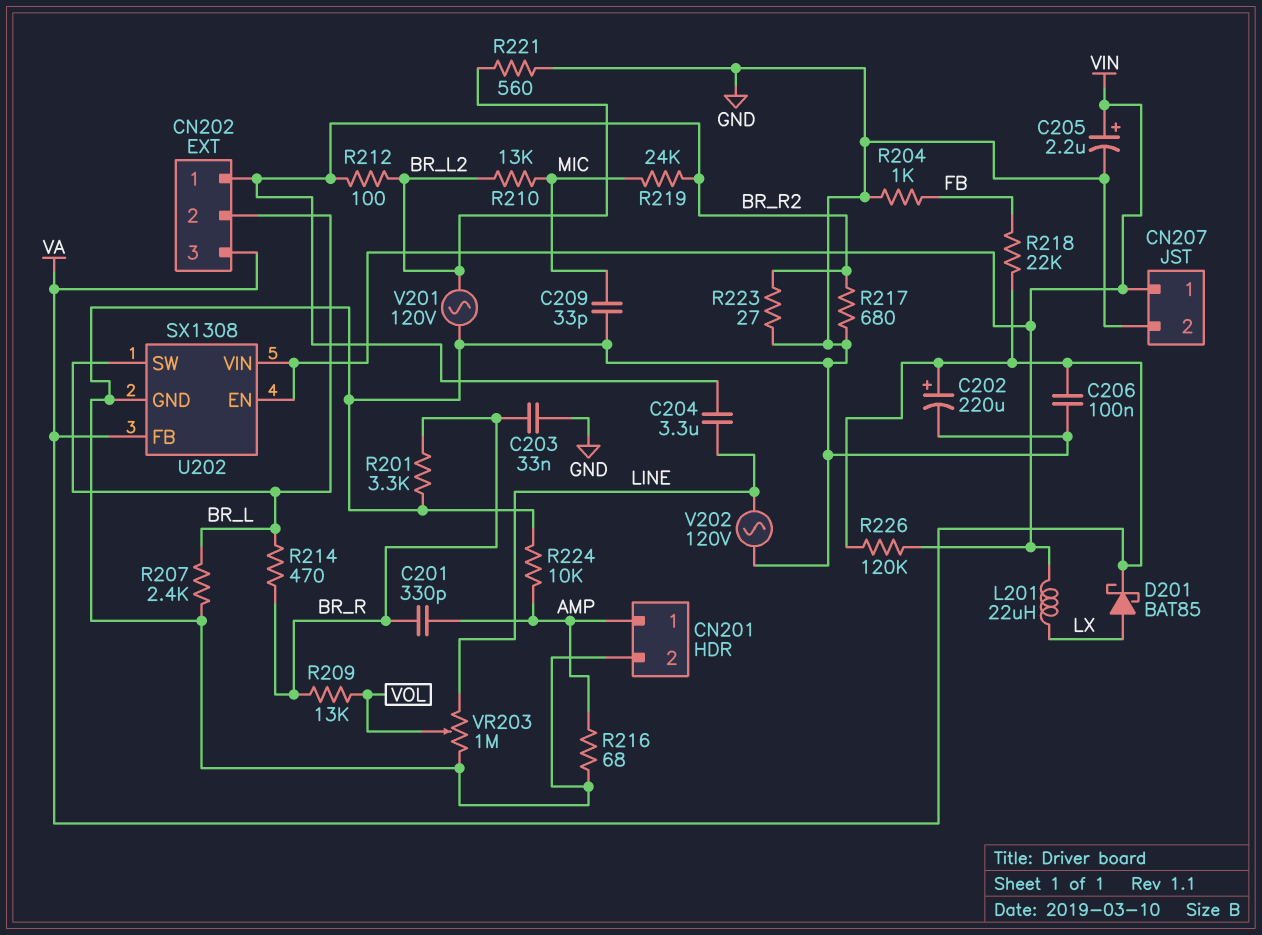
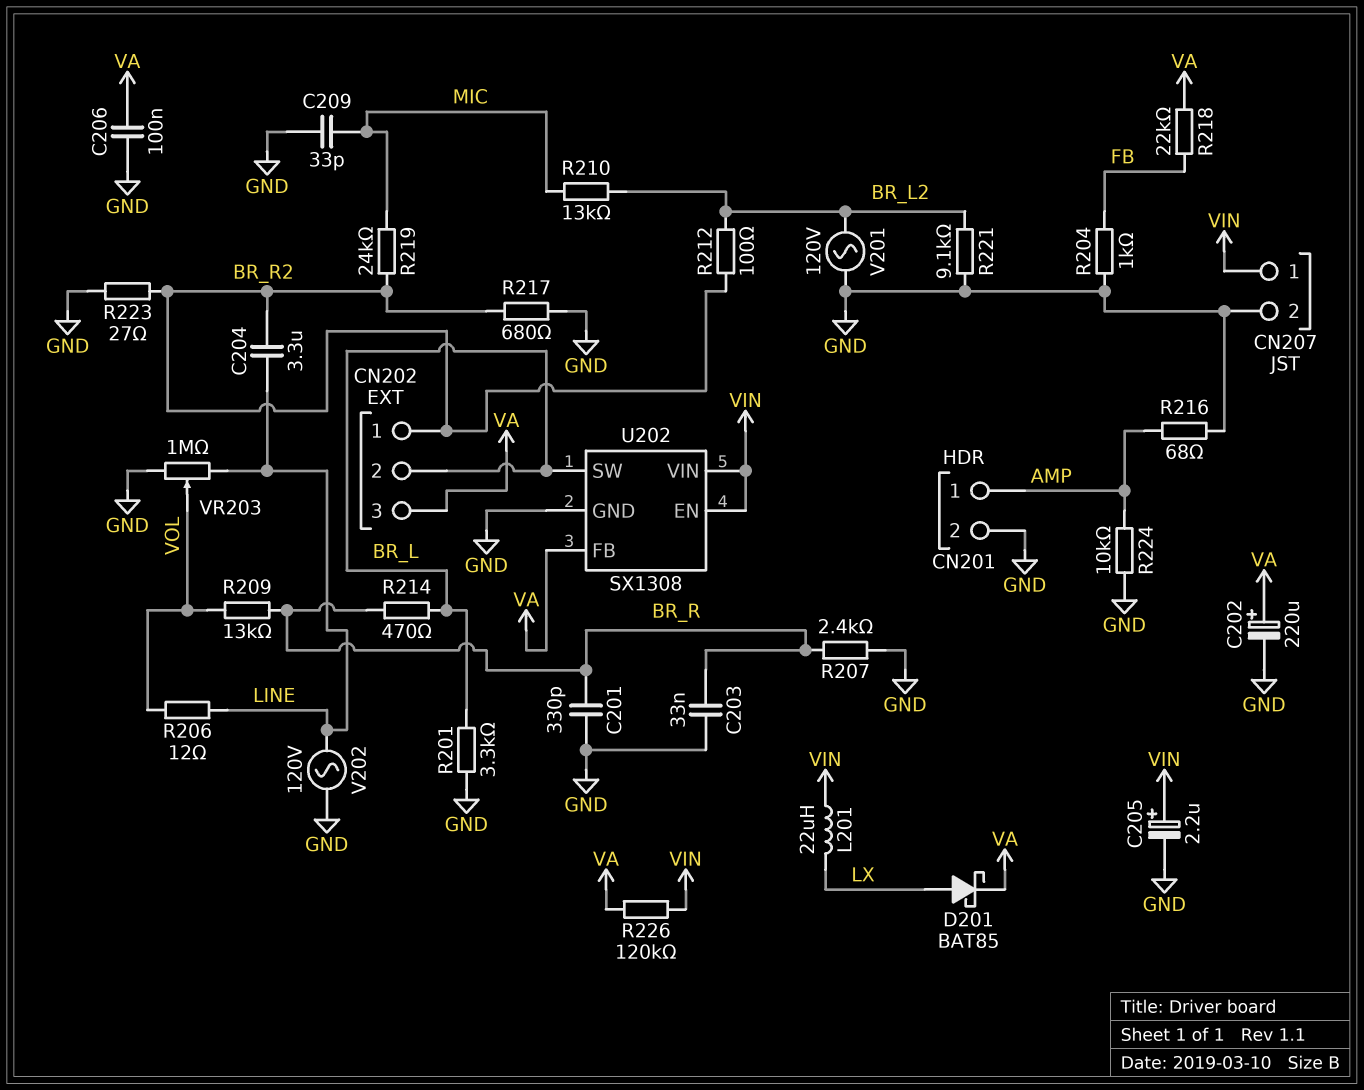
C201: 330pF (AMP, BR_R) -> 330pF (BR_R, GND)
R201: 3.3k (BR_R, GND) -> 3.3k (BR_L, GND)
R206: none -> 12 (LINE, VOL)
R207: 2.4k (BR_L, GND) -> 2.4k (BR_R, GND)
R221: 560 (BR_L2, GND) -> 9.1k (BR_L2, GND)

